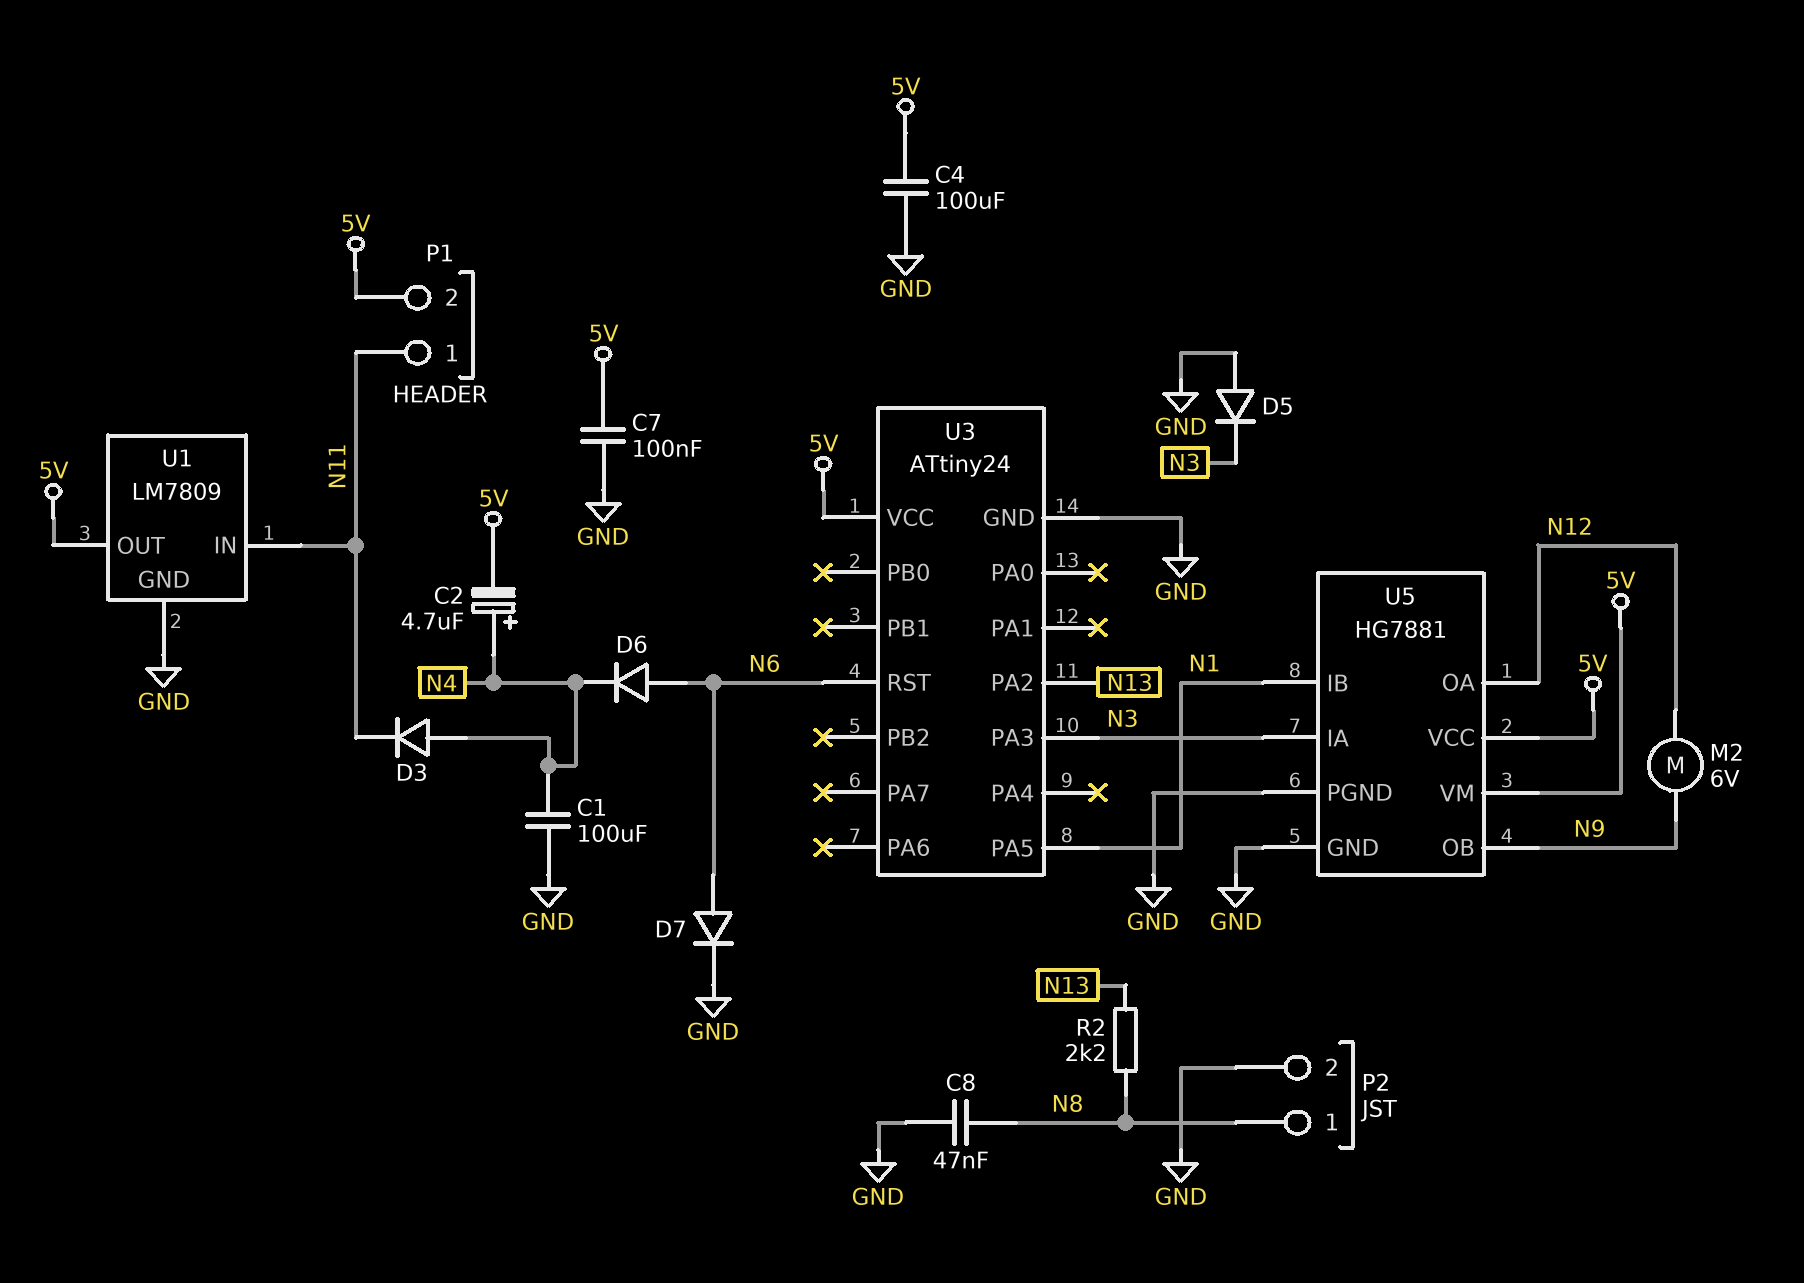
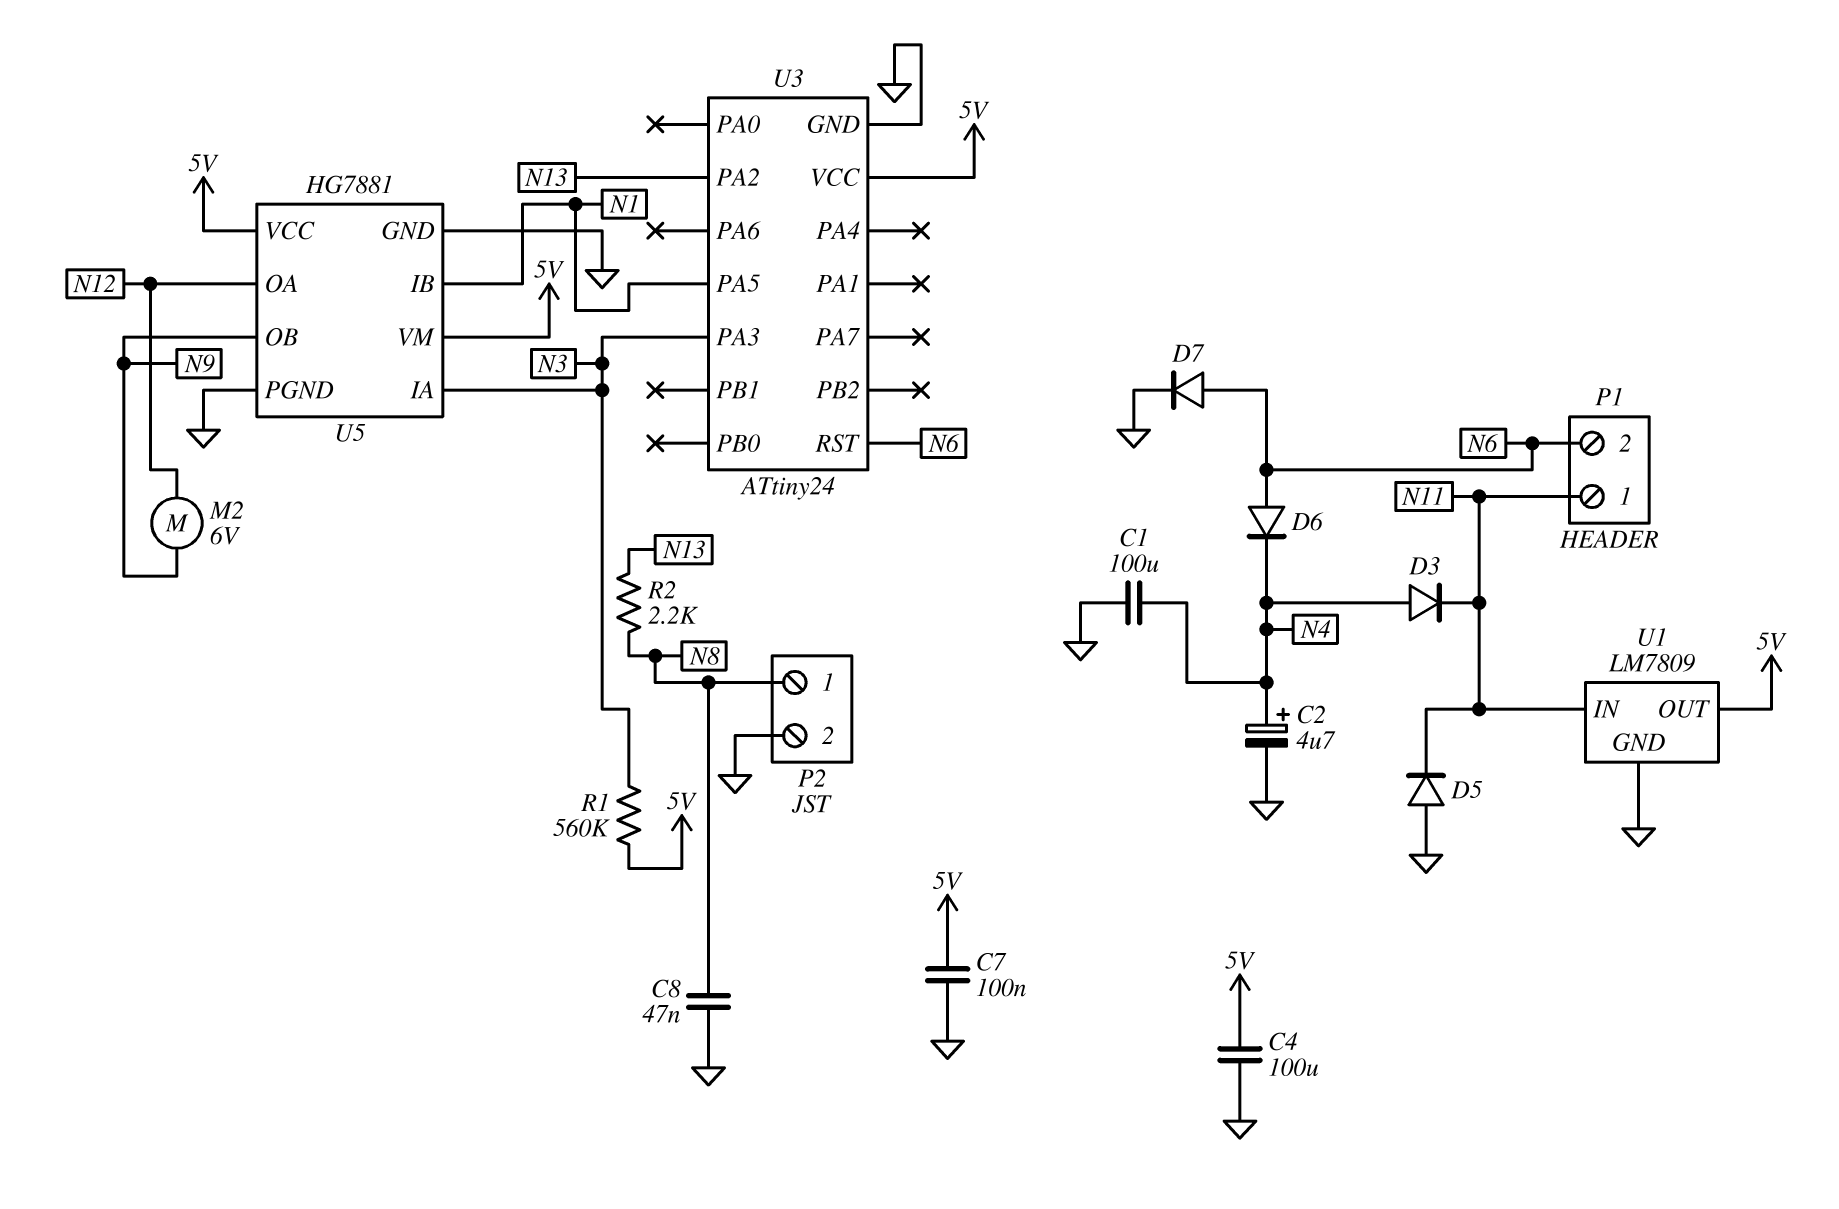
C2: 4.7uF (plus N4, minus 5V) -> 4.7uF (plus N4, minus GND)
D5: diode (A GND, K N3) -> diode (A GND, K N11)
P1 pin 2: 5V -> N6
R1: none -> 560k (5V, N3)

